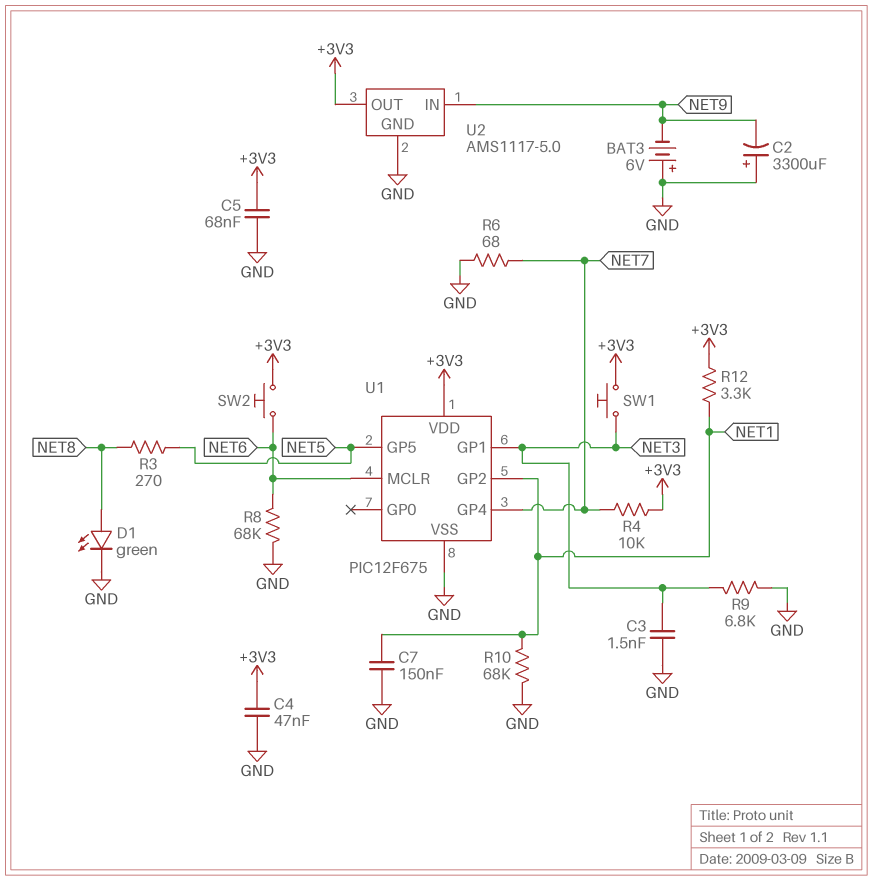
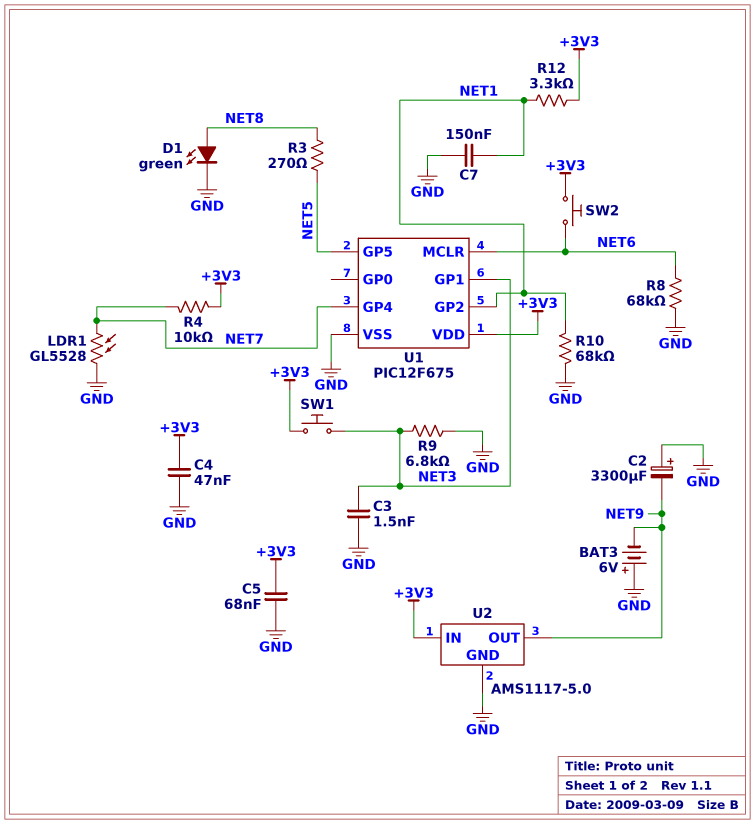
LDR1: none -> GL5528 (GND, NET7)
R6: 68 (GND, NET7) -> none
U2 pin IN: NET9 -> +3V3
U2 pin OUT: +3V3 -> NET9

